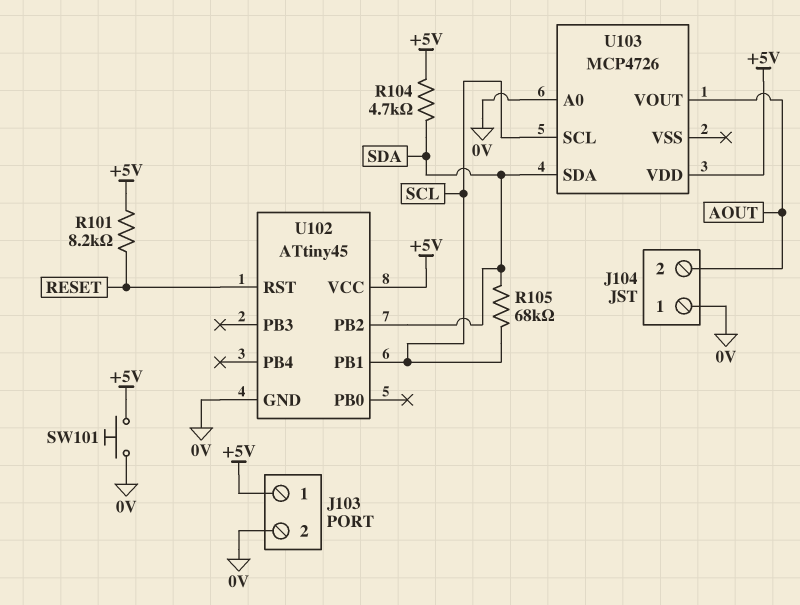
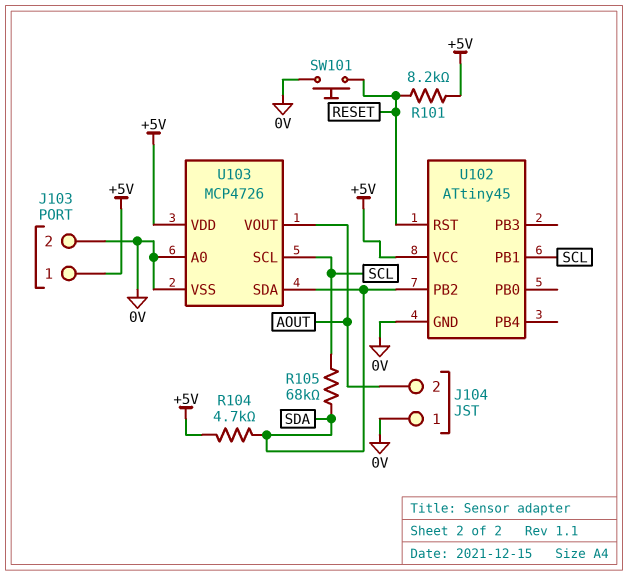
SW101: button (+5V, 0V) -> button (0V, RESET)
U103 pin VSS: none -> 0V

